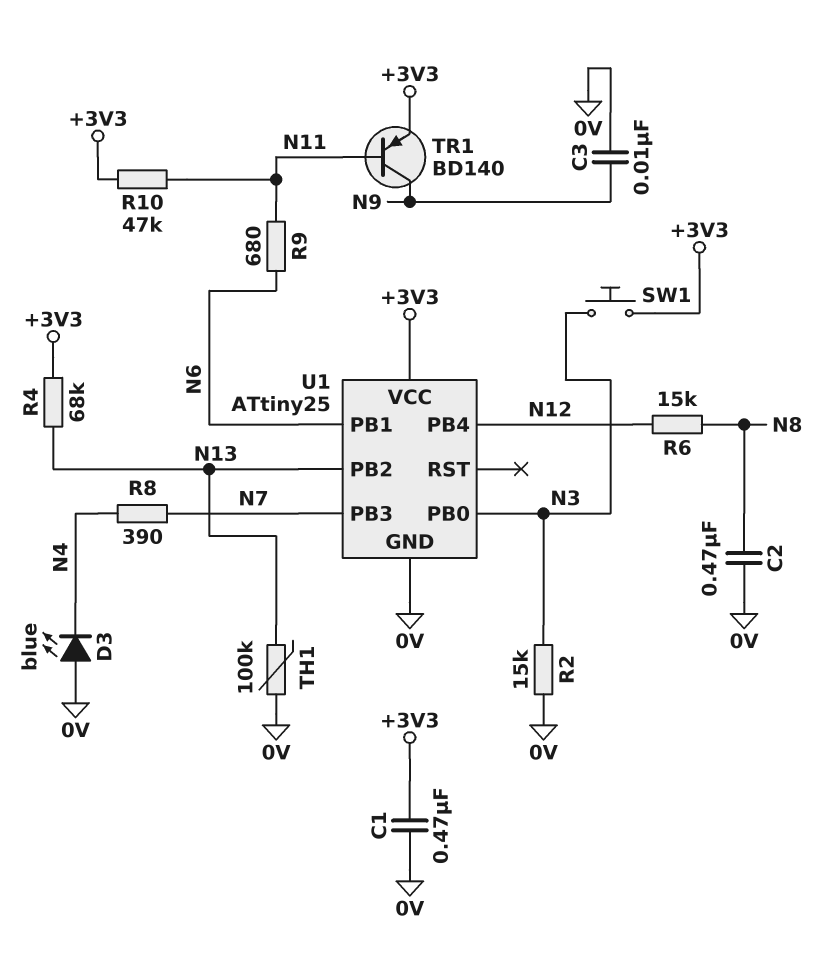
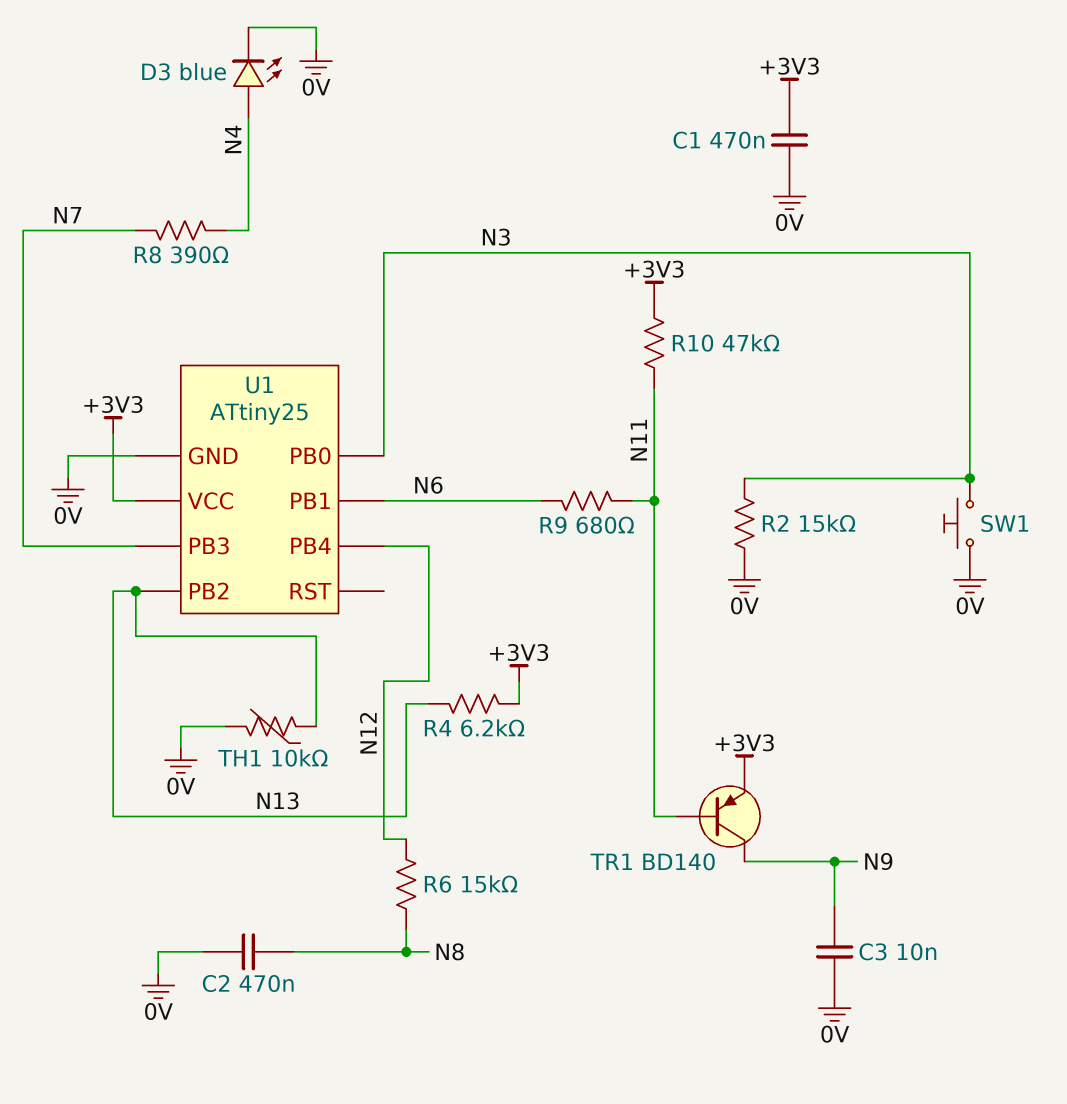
D3: LED blue (A 0V, K N4) -> LED blue (A N4, K 0V)
R4: 68k (+3V3, N13) -> 6.2k (+3V3, N13)
SW1: button (+3V3, N3) -> button (0V, N3)
TH1: 100k (0V, N13) -> 10k (0V, N13)

